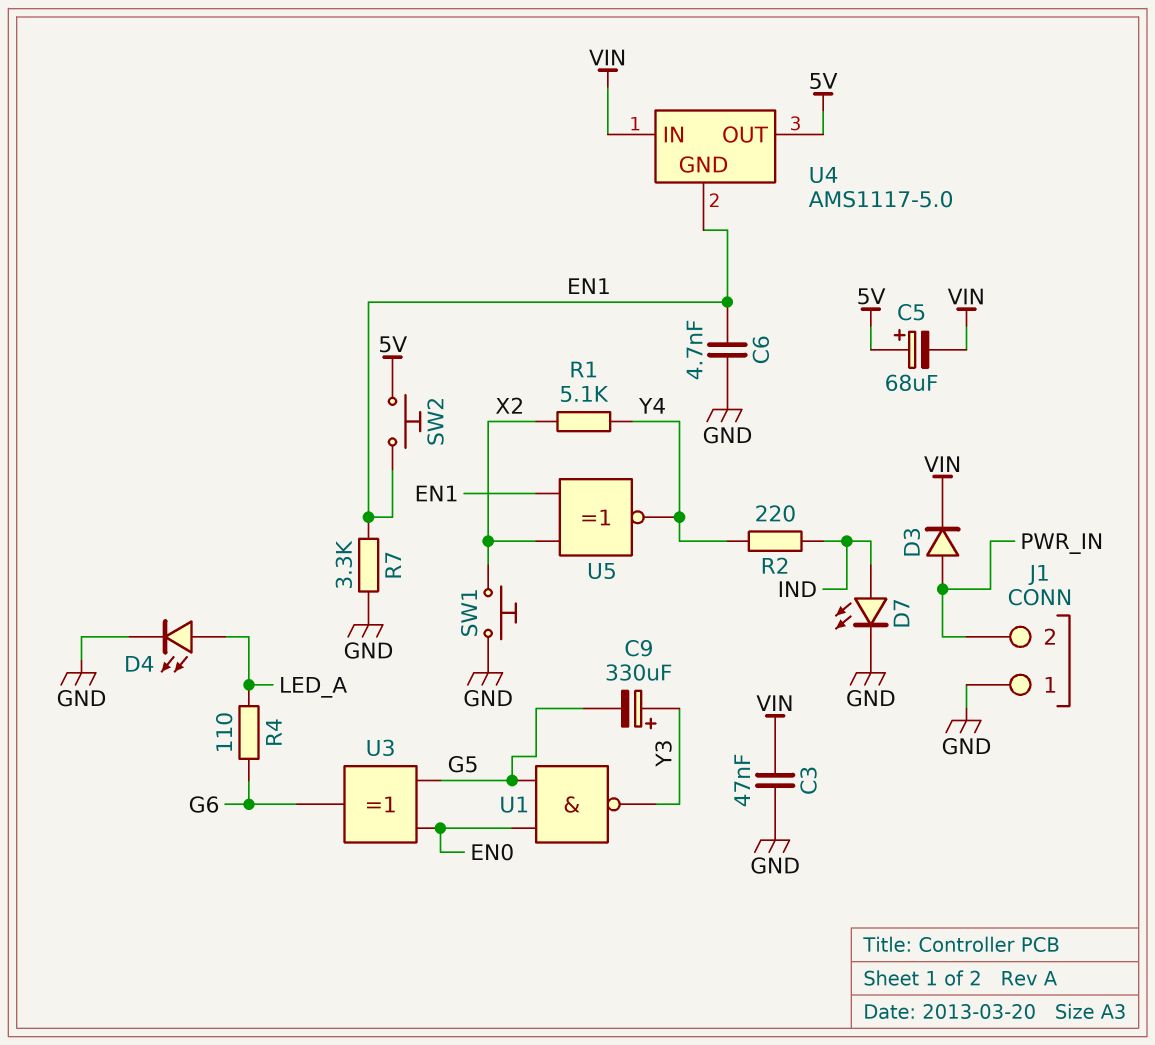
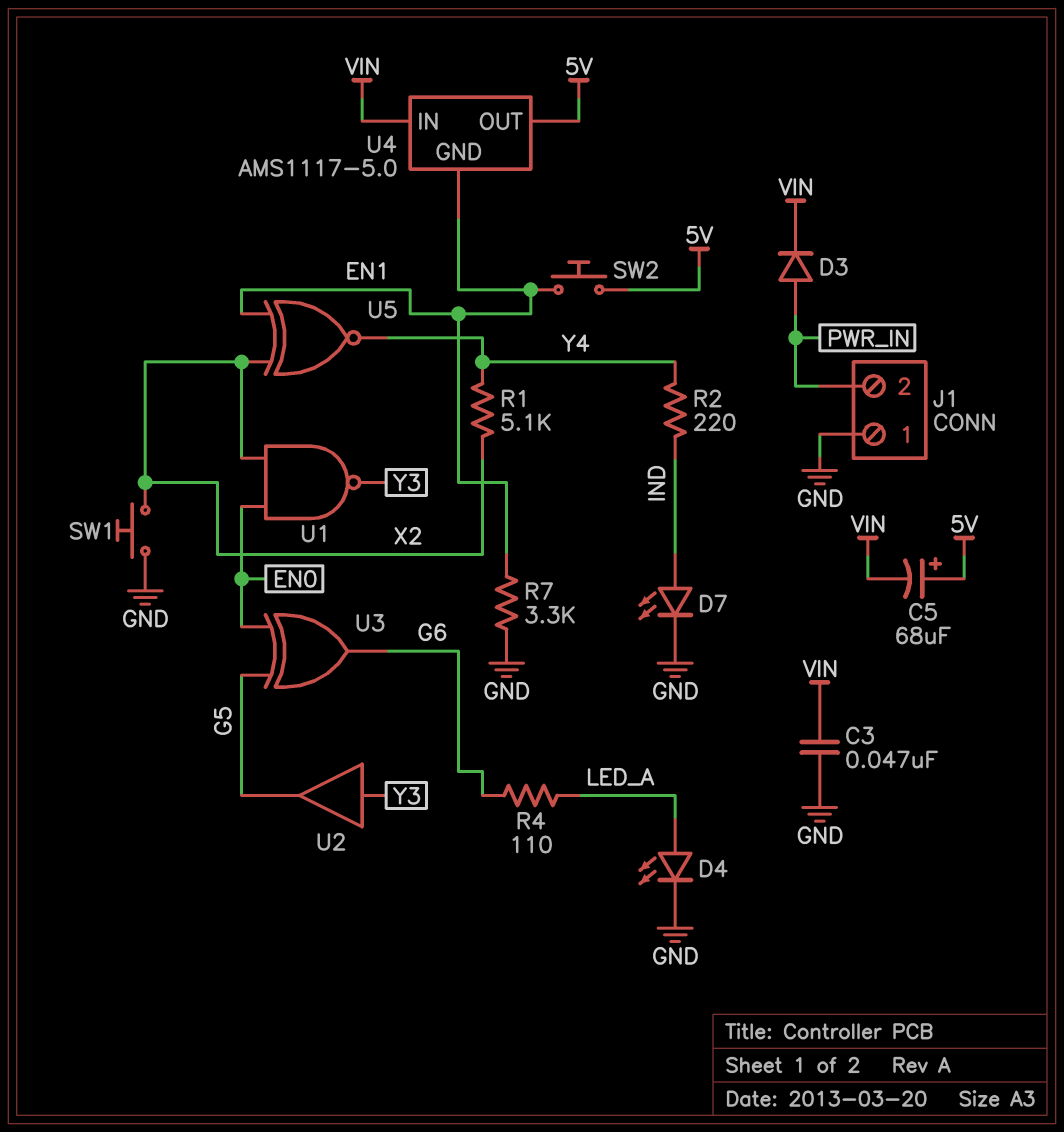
C6: 4.7nF (EN1, GND) -> none
C9: 330uF (plus Y3, minus G5) -> none
U1: NAND (in EN0, in G5, out Y3) -> NAND (in EN0, in X2, out Y3)
U2: none -> buffer (in Y3, out G5)

